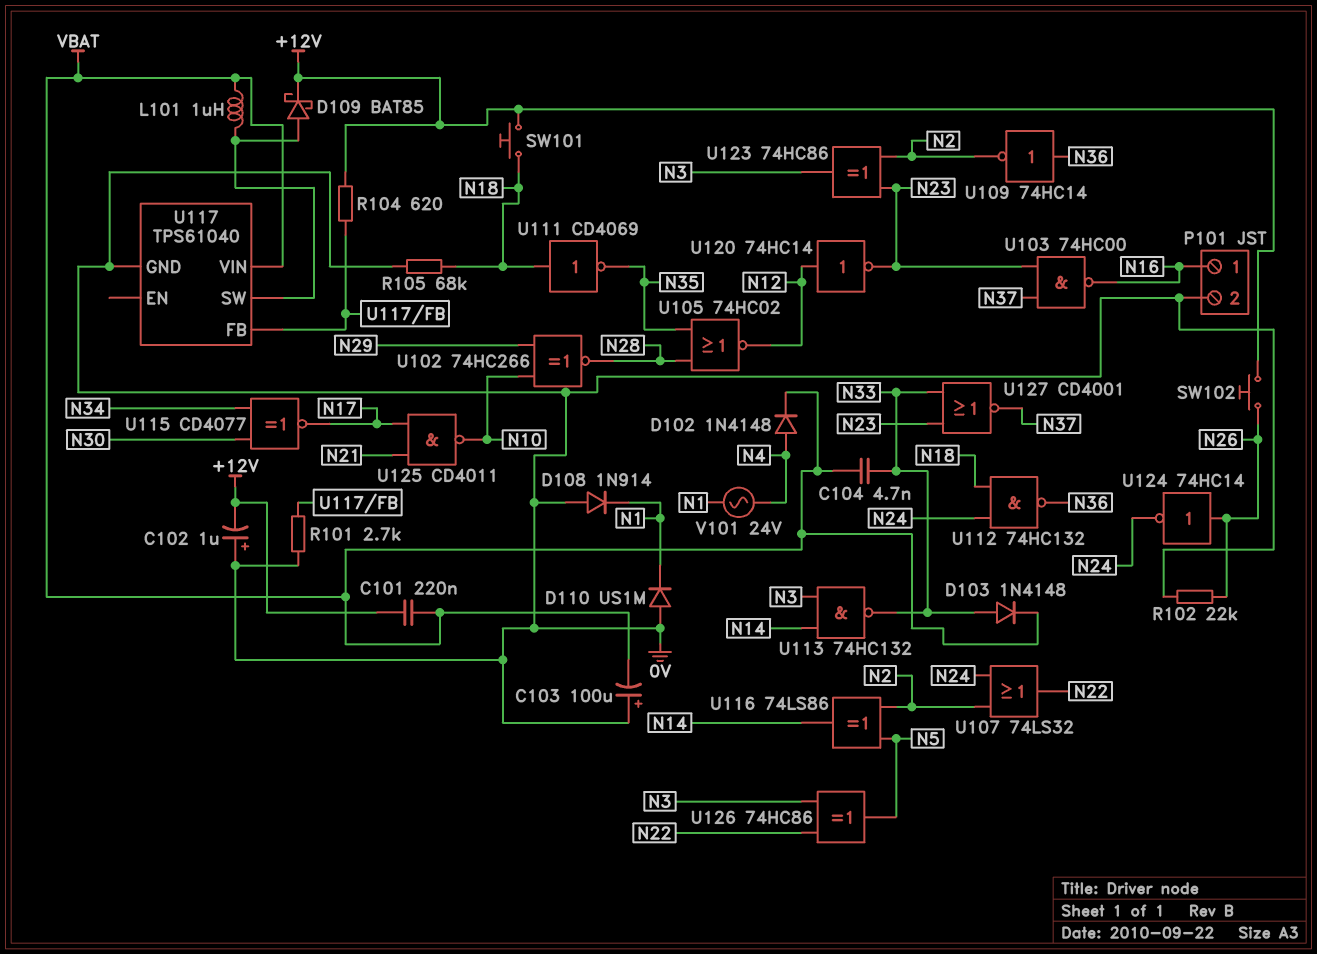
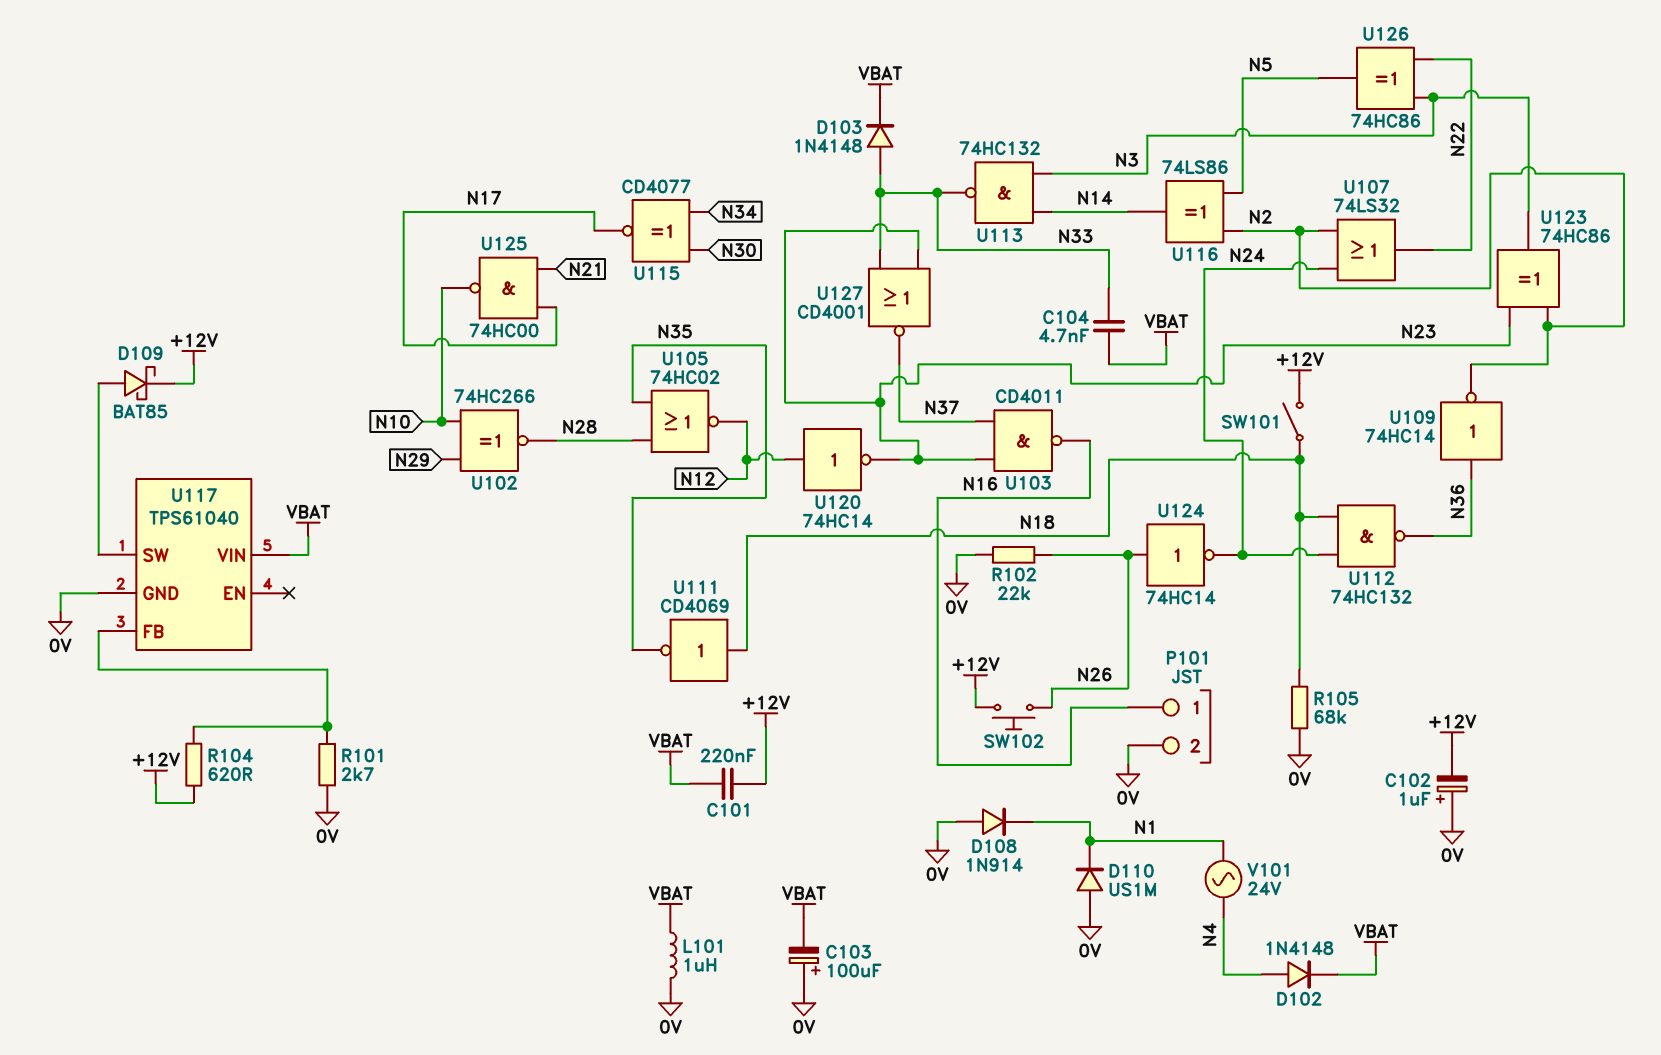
L101: 1uH (U117/SW, VBAT) -> 1uH (0V, VBAT)
SW101: button (+12V, N18) -> switch (+12V, N18)
U103: NAND 74HC00 (in N23, in N37, out N16) -> NAND CD4011 (in N23, in N37, out N16)
U125: NAND CD4011 (in N17, in N21, out N10) -> NAND 74HC00 (in N17, in N21, out N10)

